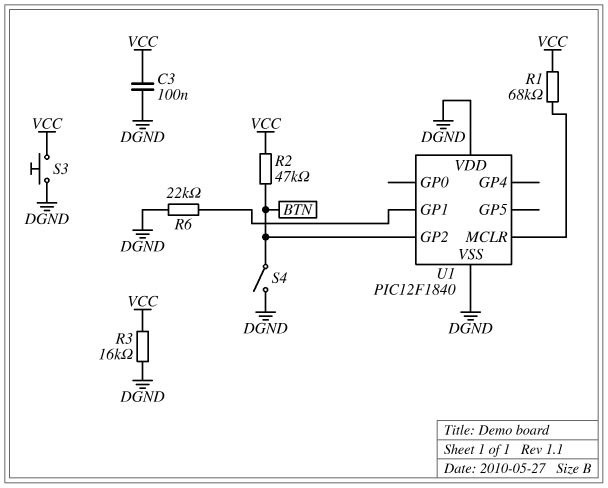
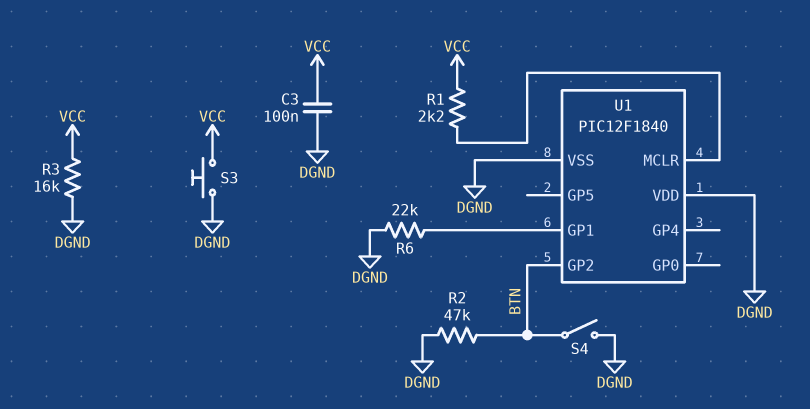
R1: 68k (U1/MCLR, VCC) -> 2.2k (U1/MCLR, VCC)
R2: 47k (BTN, VCC) -> 47k (BTN, DGND)

